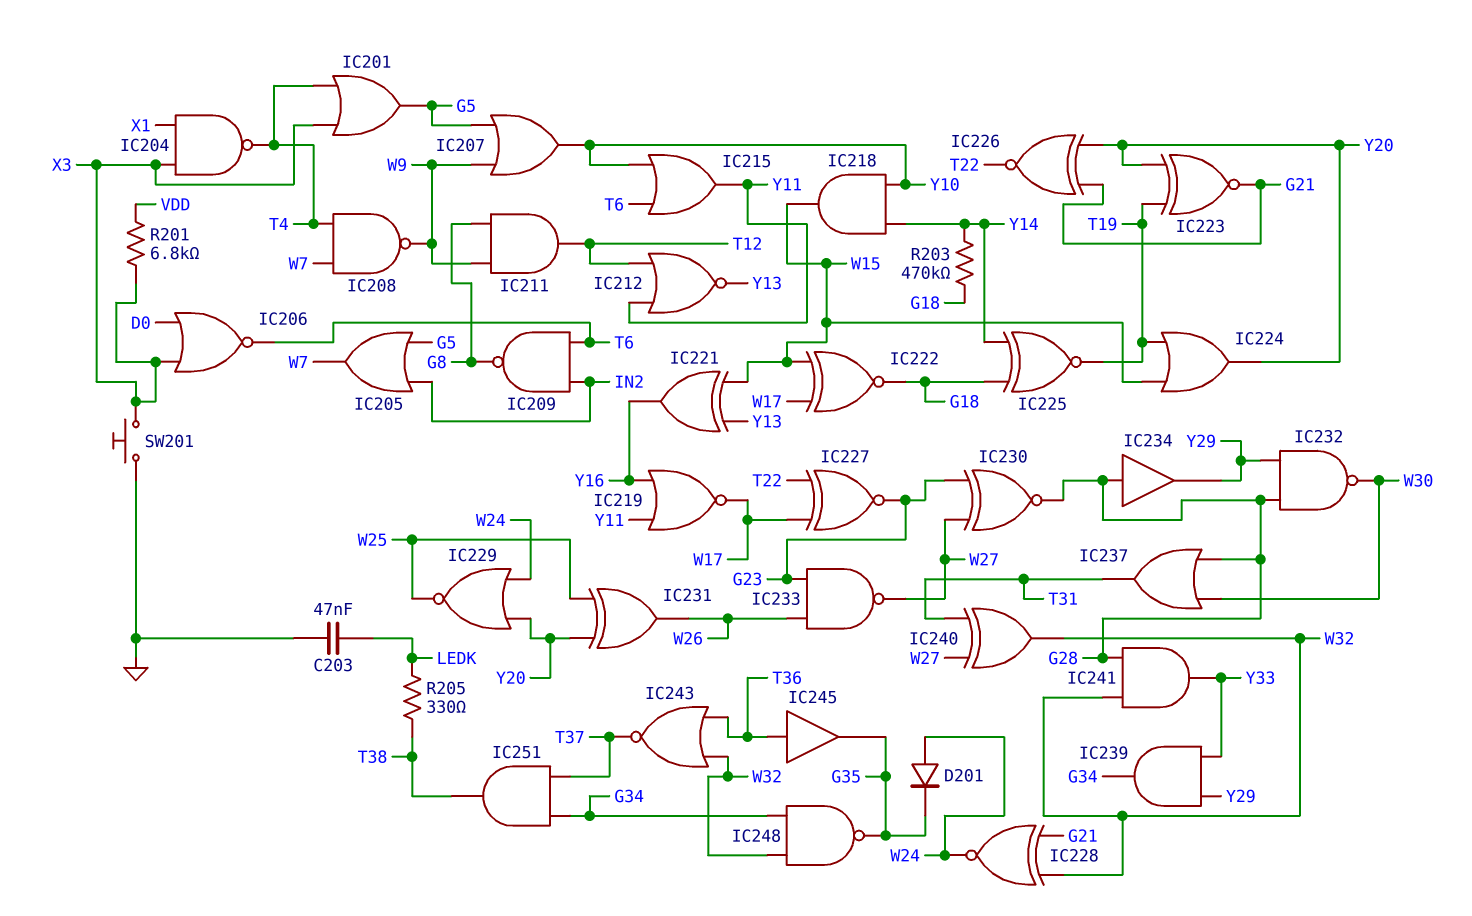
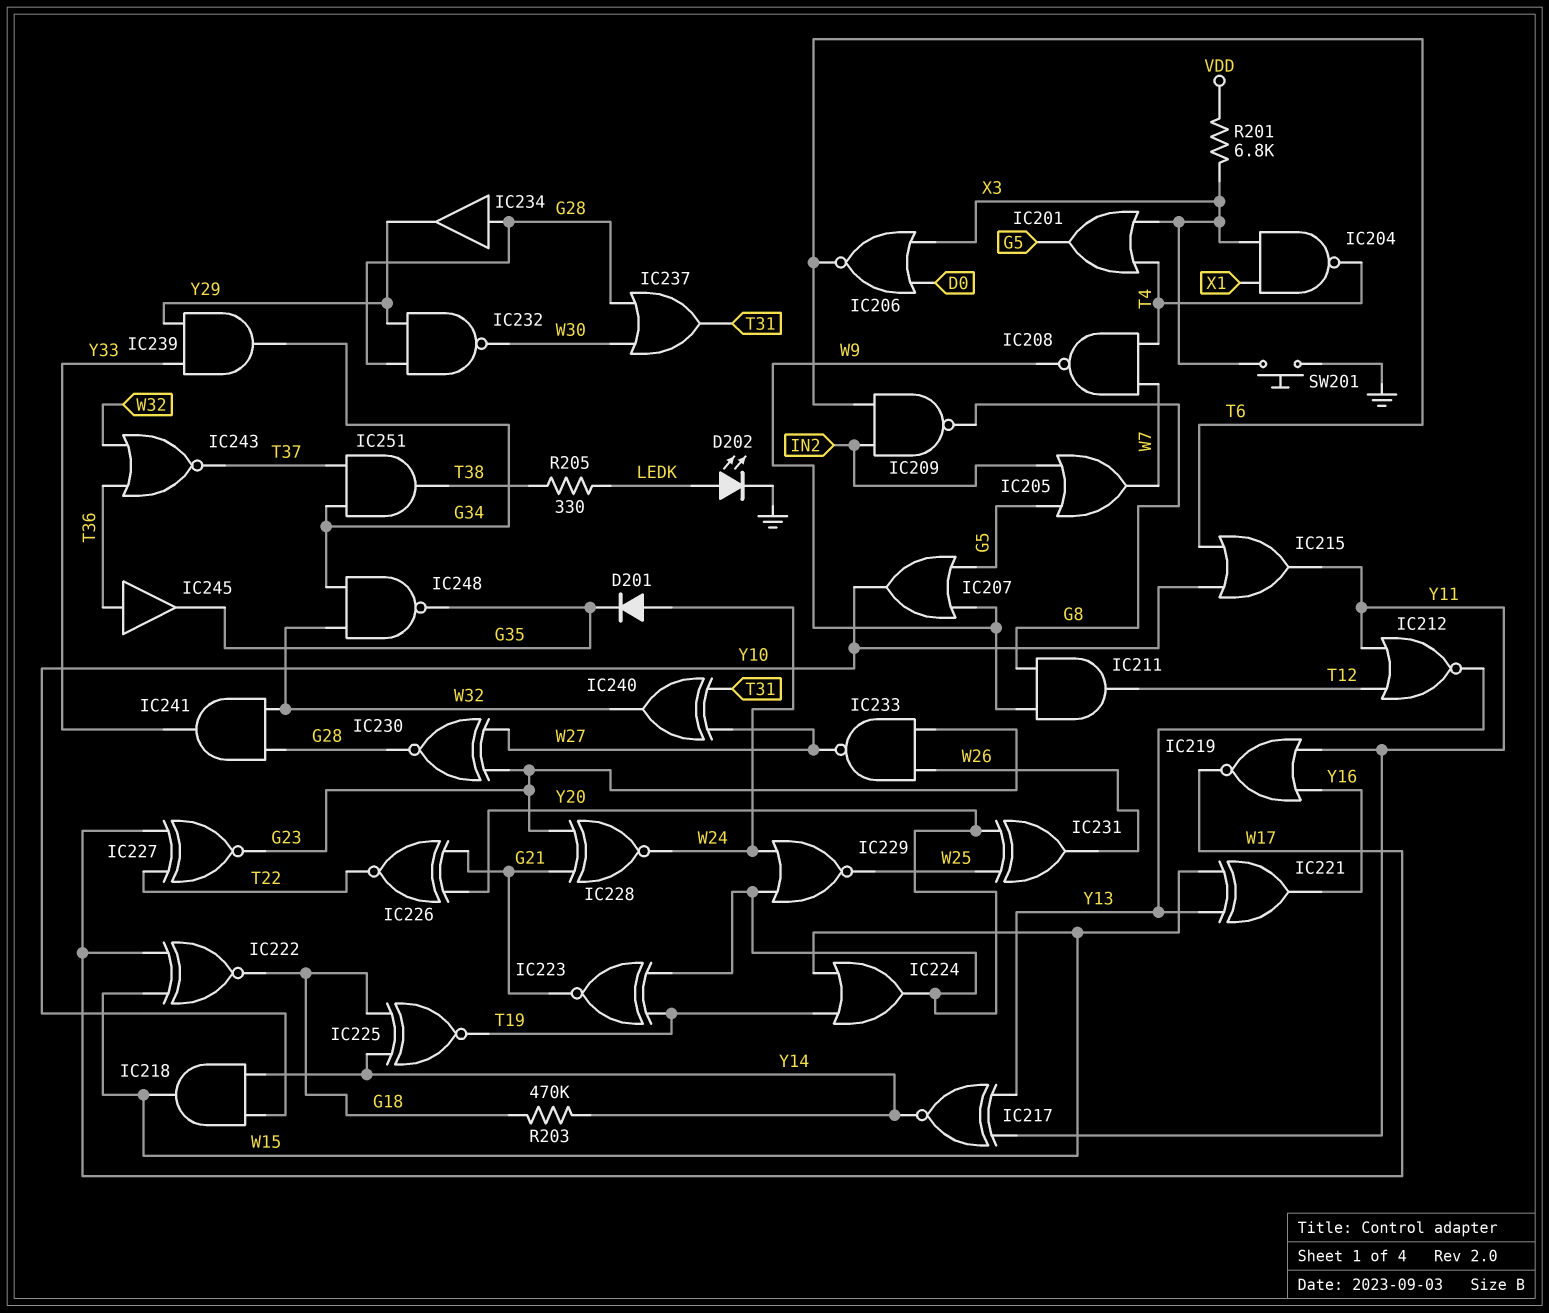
C203: 47nF (GND, LEDK) -> none
D202: none -> LED (A LEDK, K GND)
IC217: none -> XNOR (in Y11, in Y13, out Y14)
IC228: XNOR (in G21, in W32, out W24) -> XNOR (in G21, in G23, out W24)

